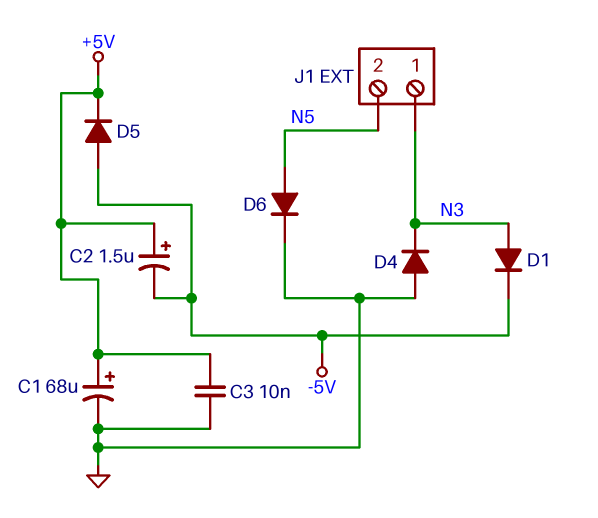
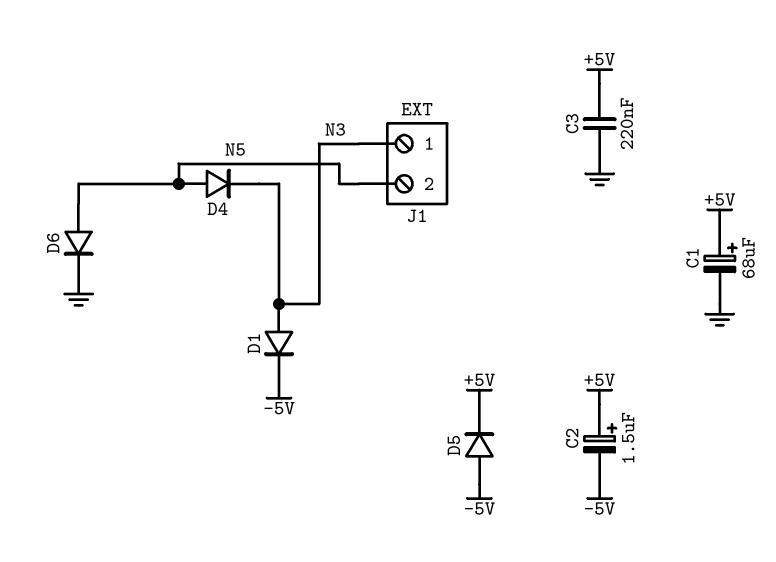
C3: 10nF (+5V, GND) -> 220nF (+5V, GND)
D4: diode (A GND, K N3) -> diode (A N5, K N3)

